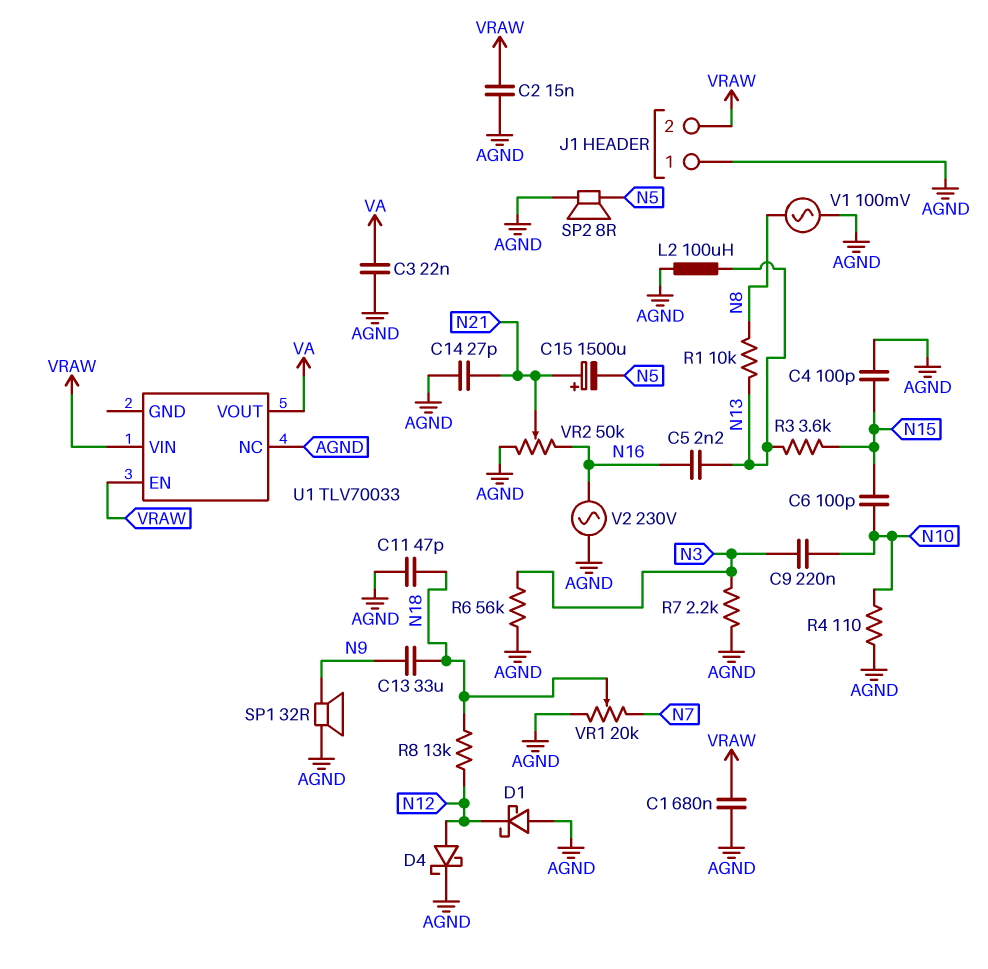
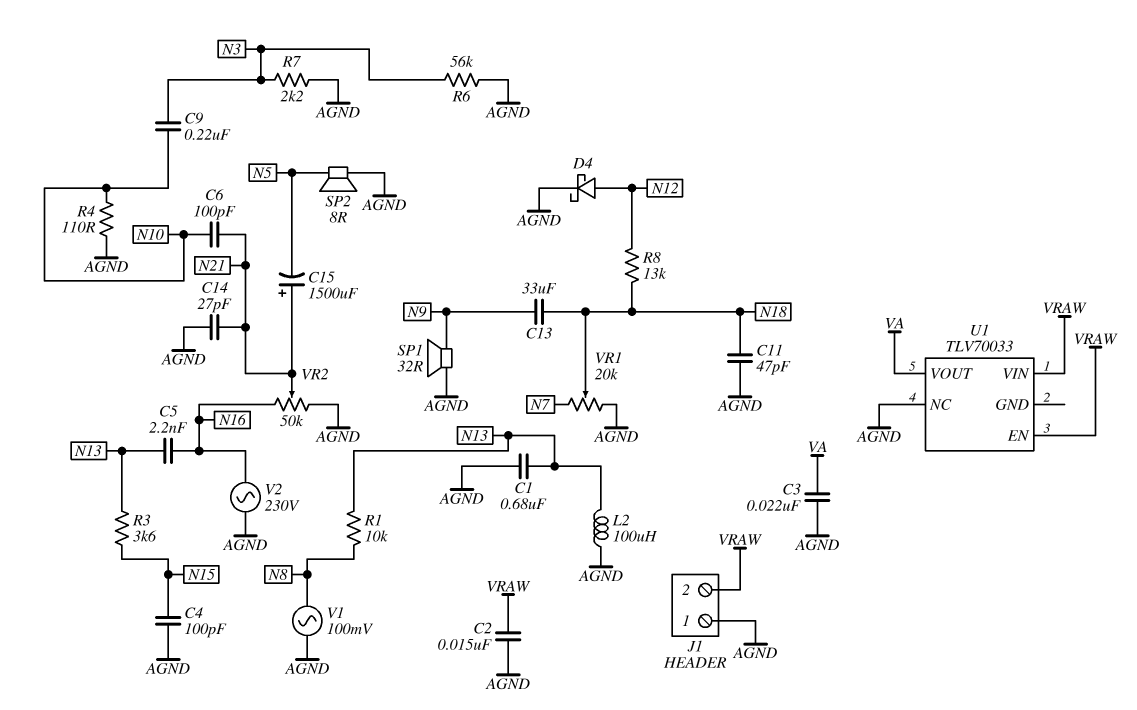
C1: 680nF (AGND, VRAW) -> 680nF (AGND, N13)
C6: 100pF (N10, N15) -> 100pF (N10, N21)
D1: schottky (A AGND, K N12) -> none

